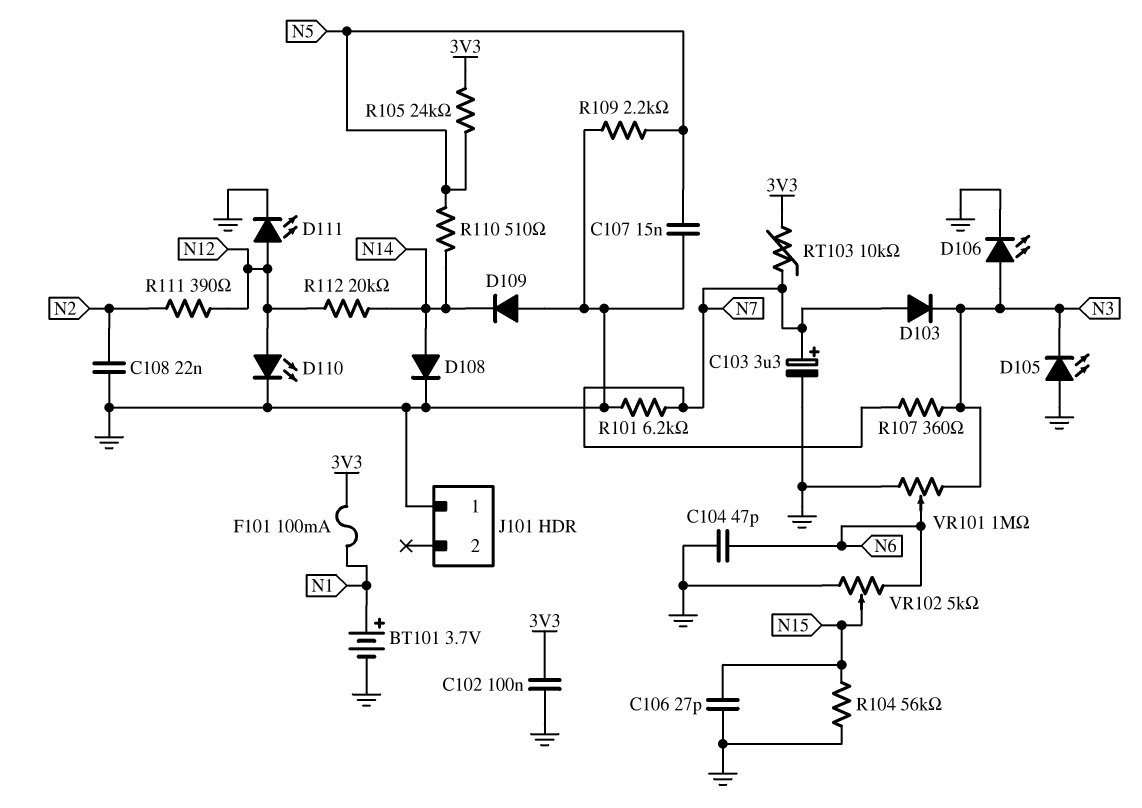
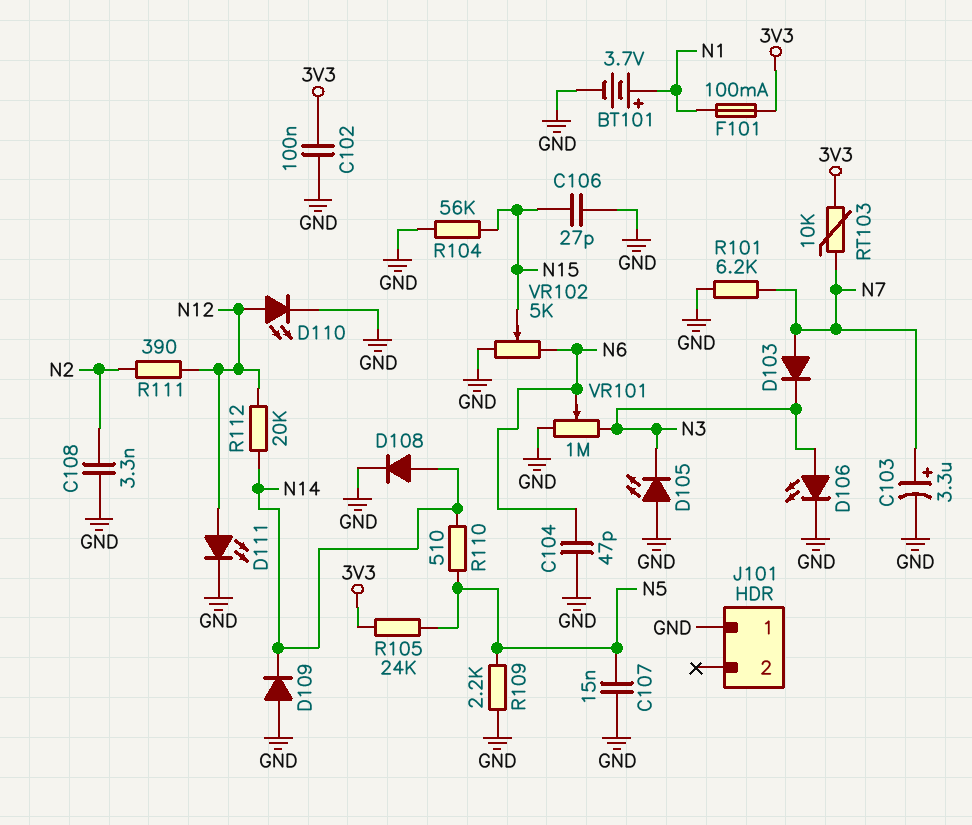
C108: 22nF (GND, N2) -> 3.3nF (GND, N2)
R107: 360 (N3, N7) -> none

